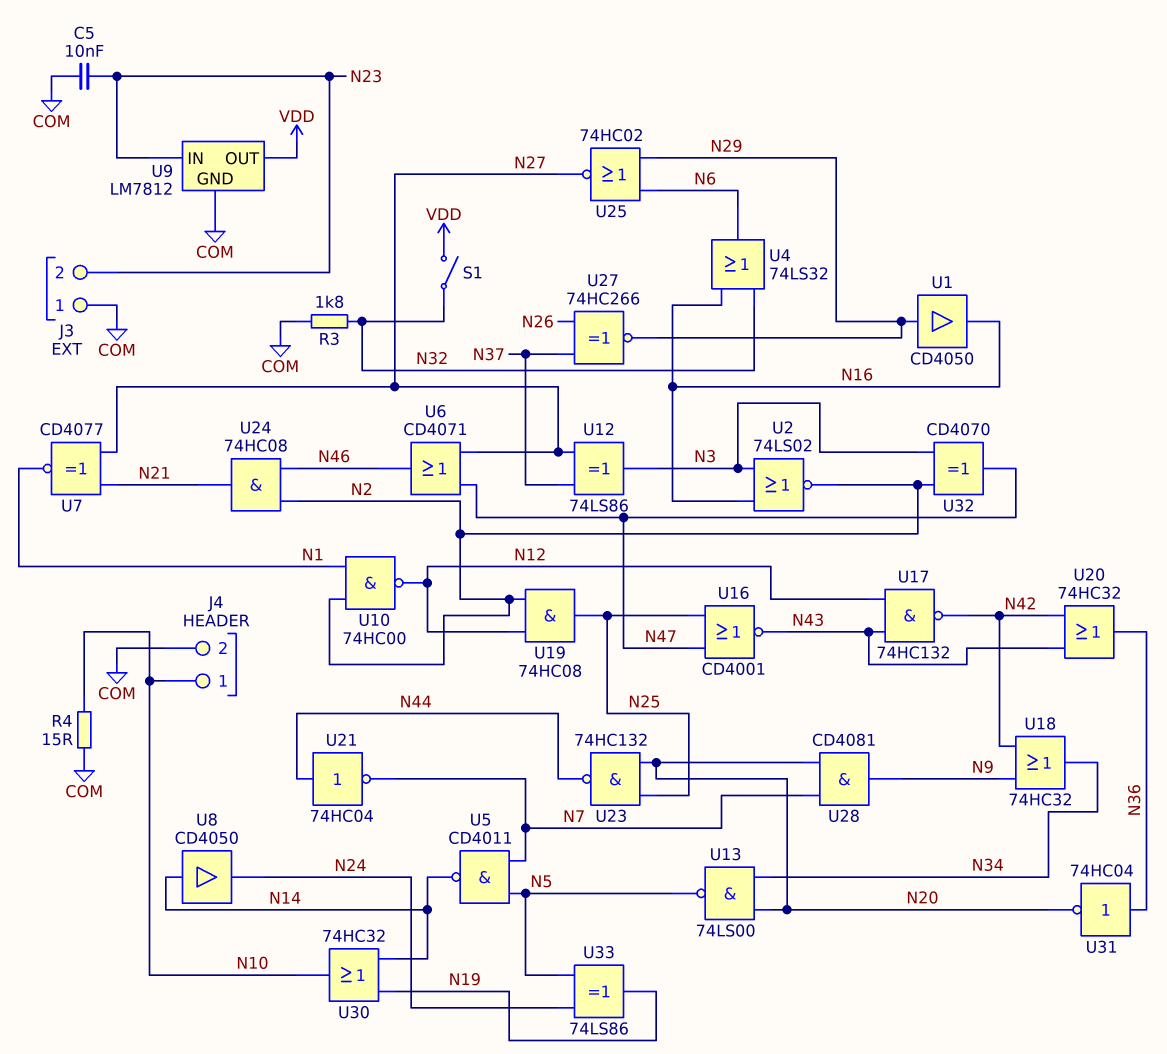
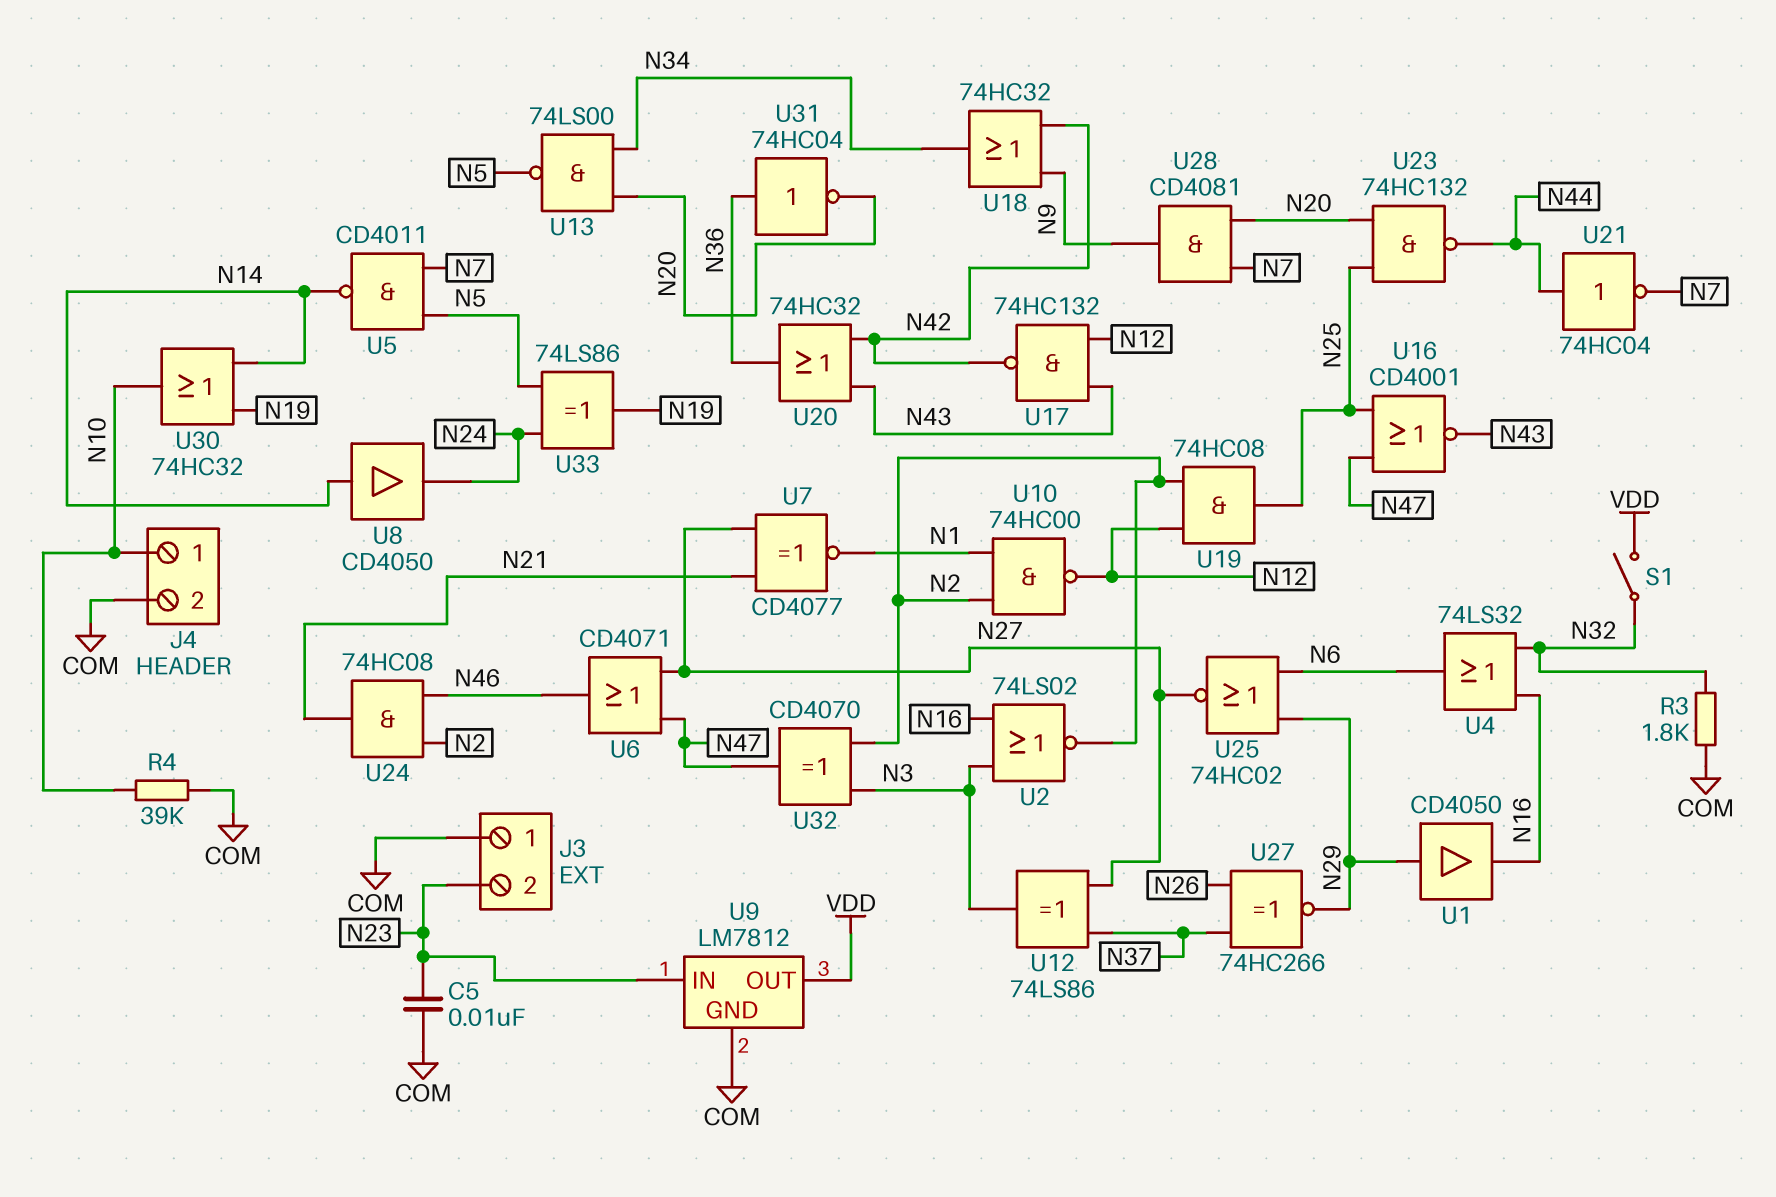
R4: 15 (COM, N10) -> 39k (COM, N10)

